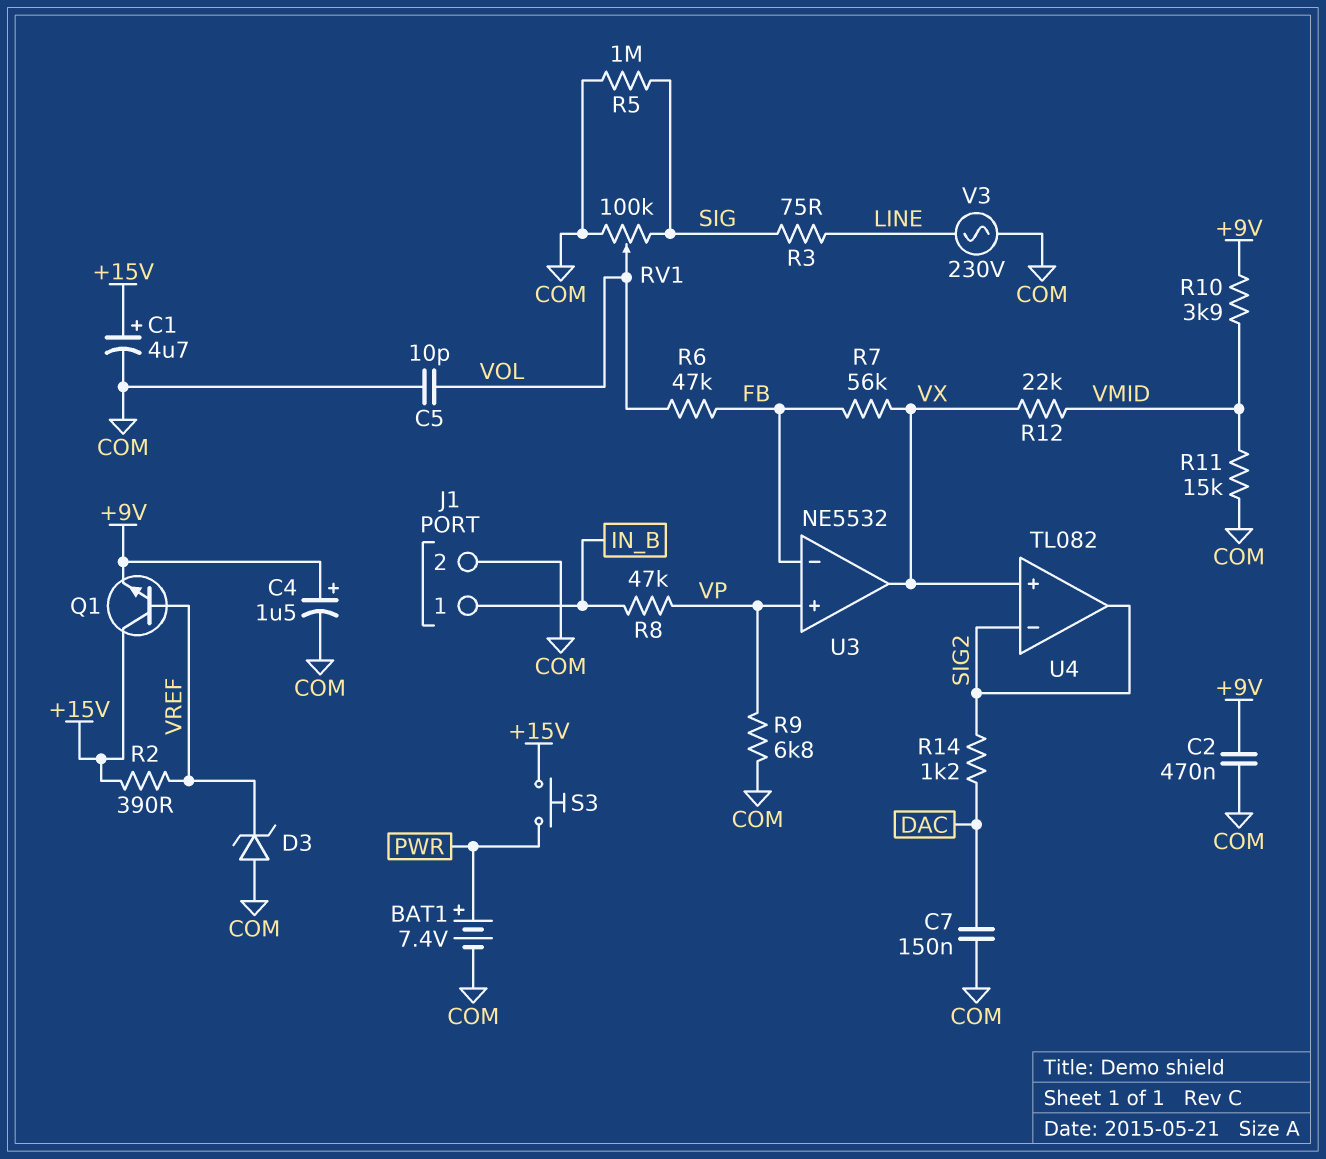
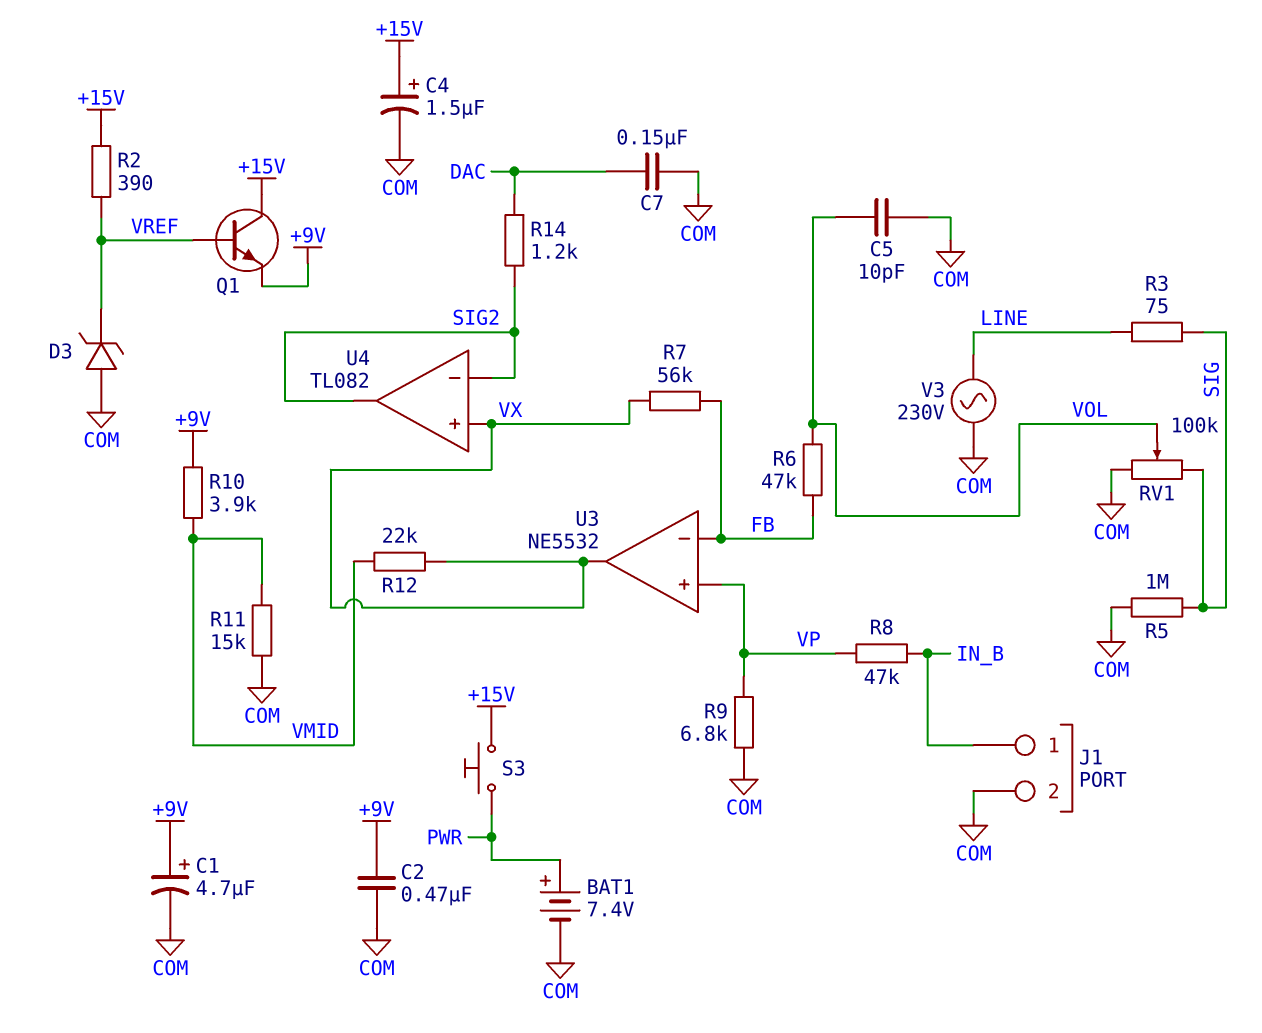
C1: 4.7uF (plus +15V, minus COM) -> 4.7uF (plus +9V, minus COM)
C4: 1.5uF (plus +9V, minus COM) -> 1.5uF (plus +15V, minus COM)

